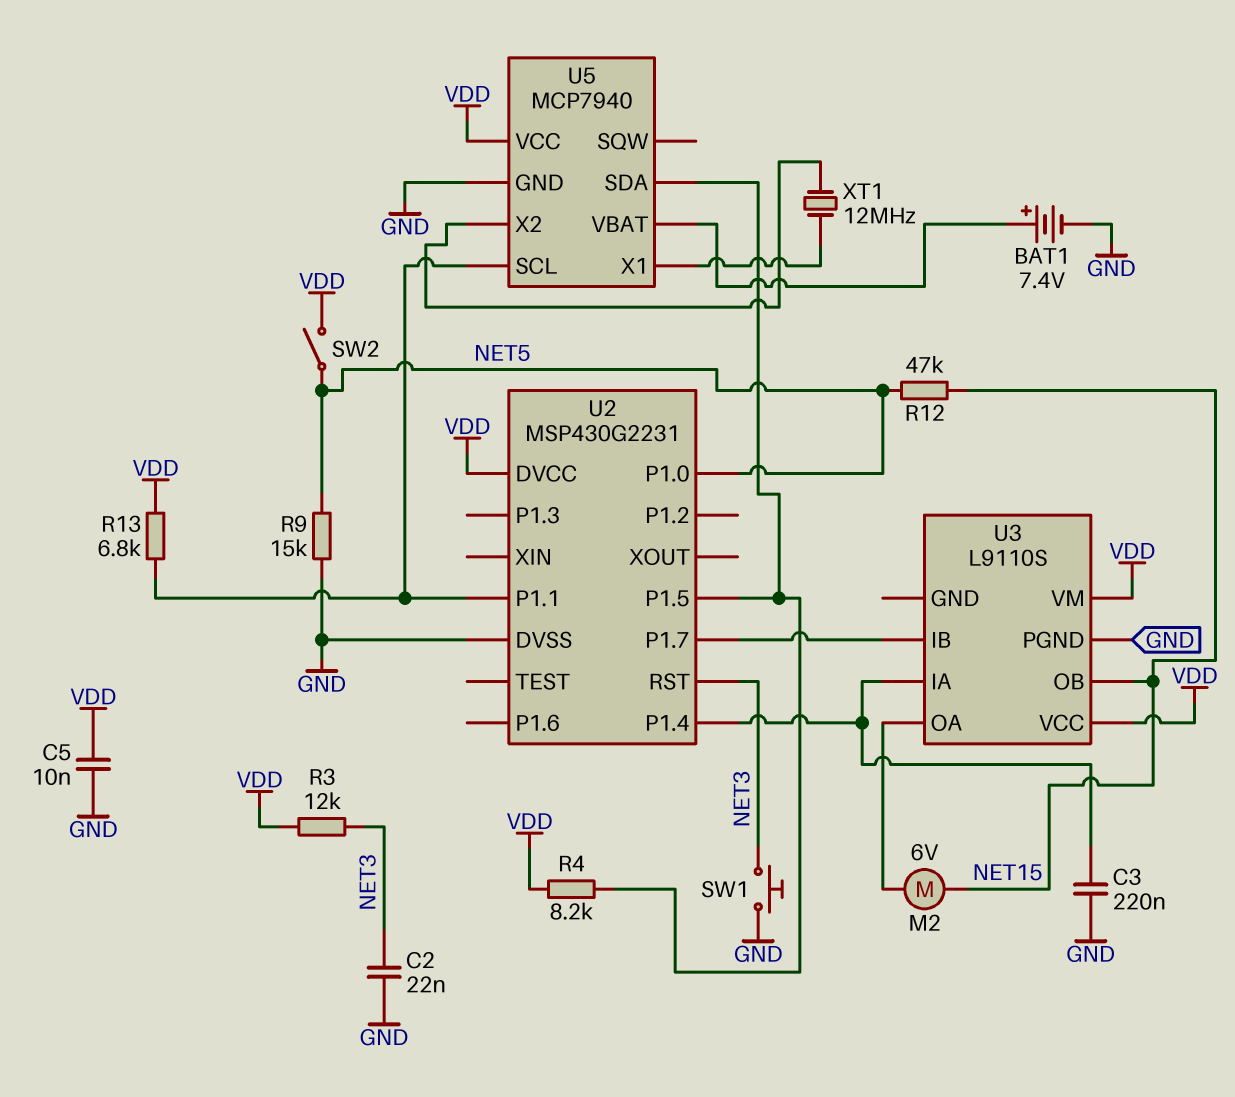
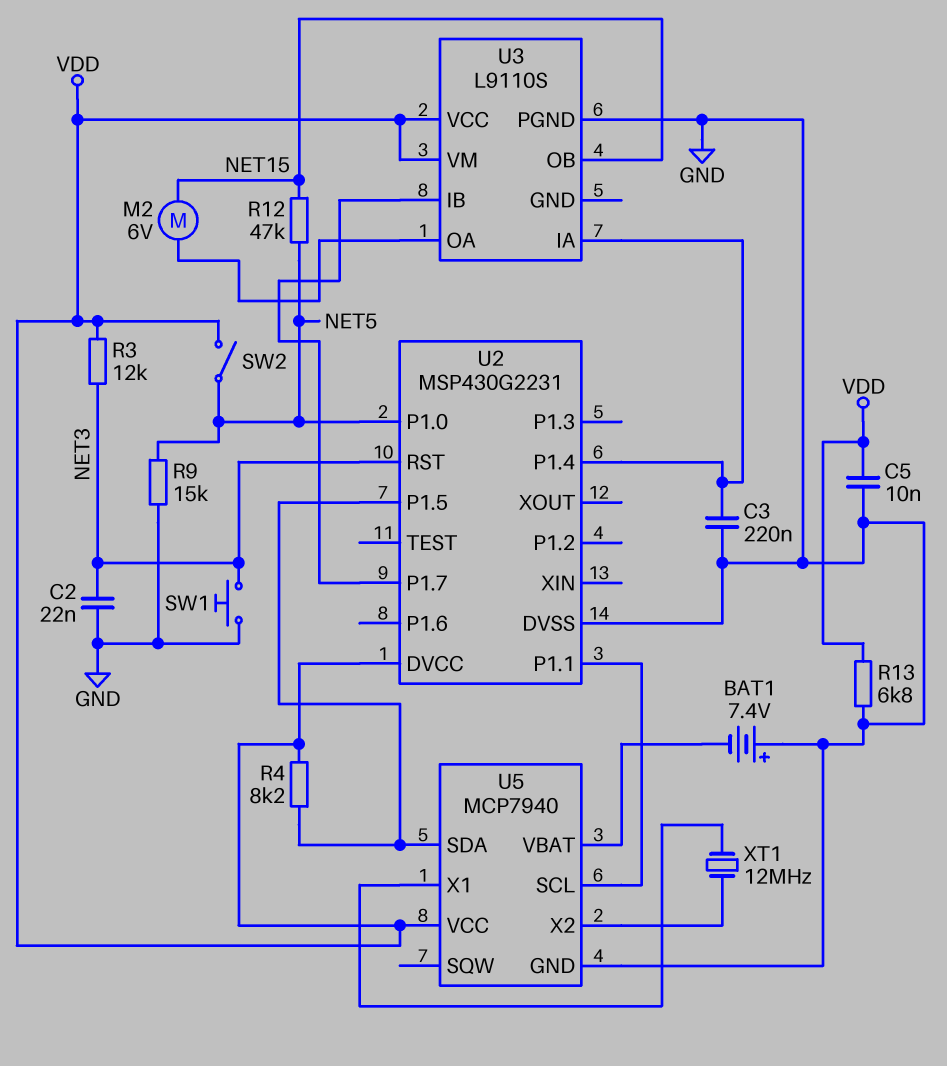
BAT1: 7.4V (plus U5/VBAT, minus GND) -> 7.4V (plus GND, minus U5/VBAT)
R13: 6.8k (U2/P1.1, VDD) -> 6.8k (GND, VDD)

